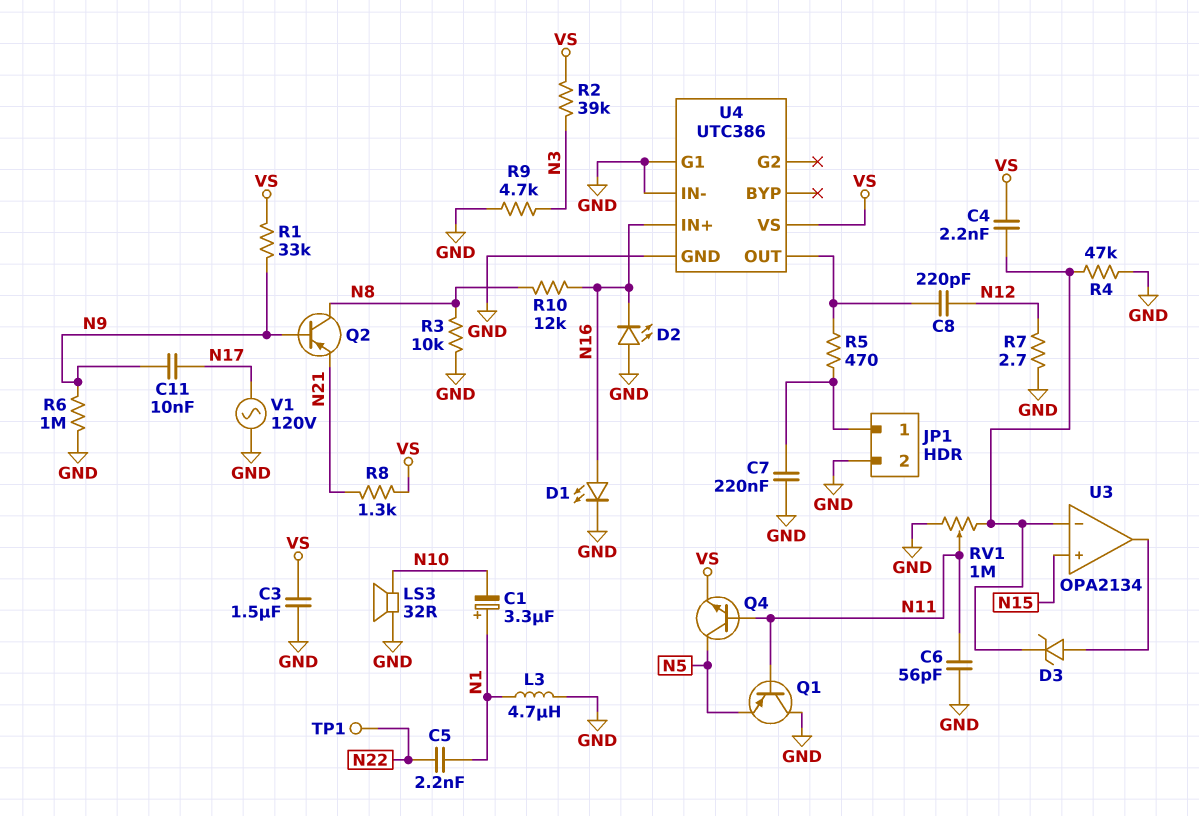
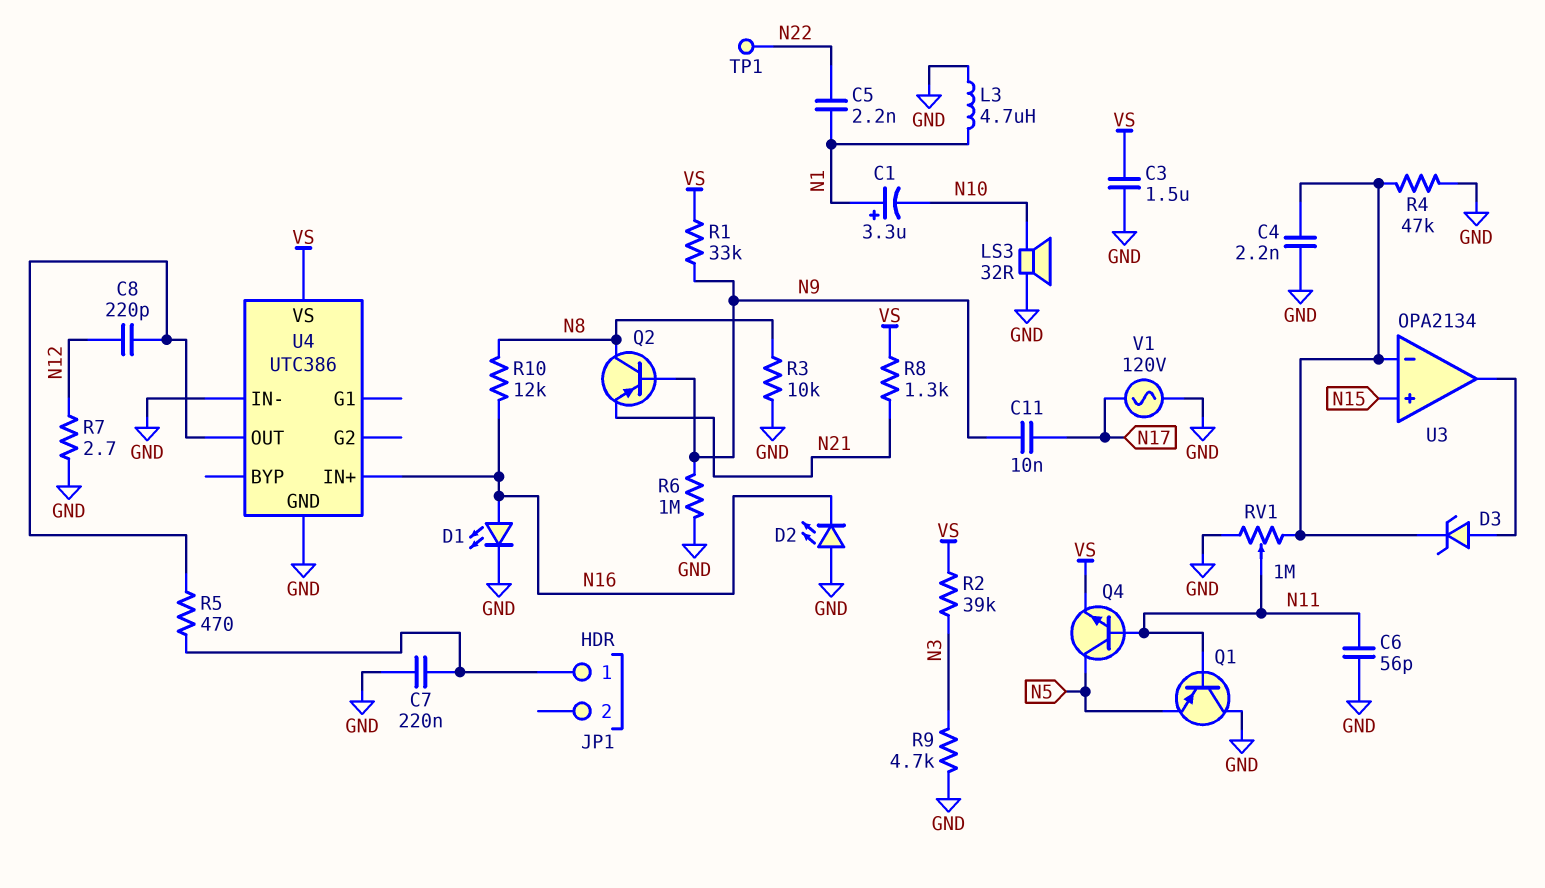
C4: 2.2nF (U3/in-, VS) -> 2.2nF (GND, U3/in-)
JP1 pin 2: GND -> none
U4 pin G1: GND -> none

